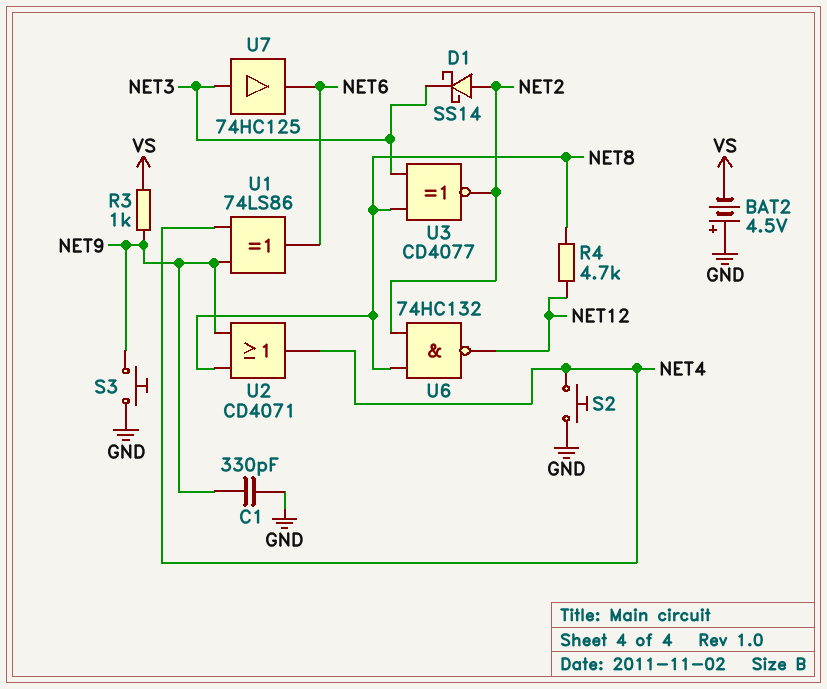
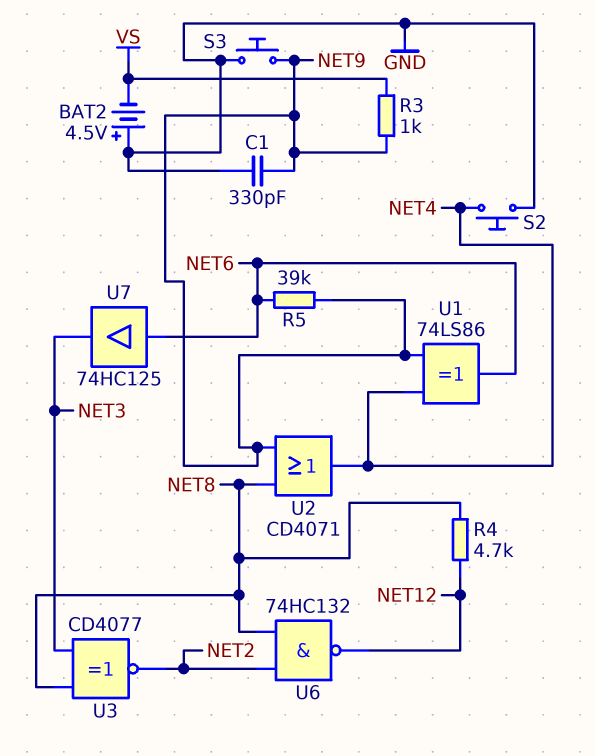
D1: schottky SS14 (A NET2, K NET3) -> none
R5: none -> 39k (NET6, NET9)
U7: buffer 74HC125 (in NET3, out NET6) -> buffer 74HC125 (in NET6, out NET3)

